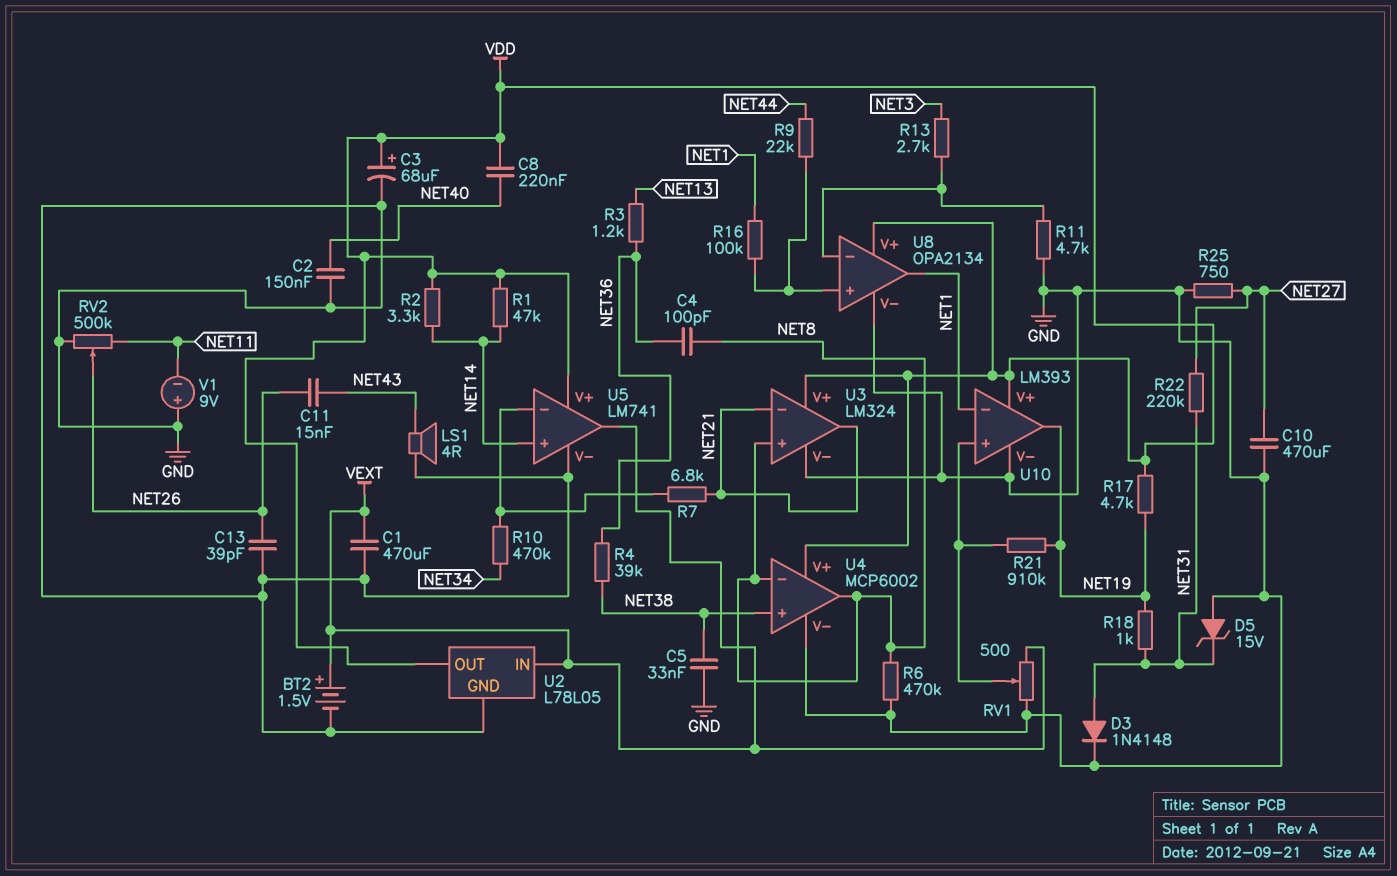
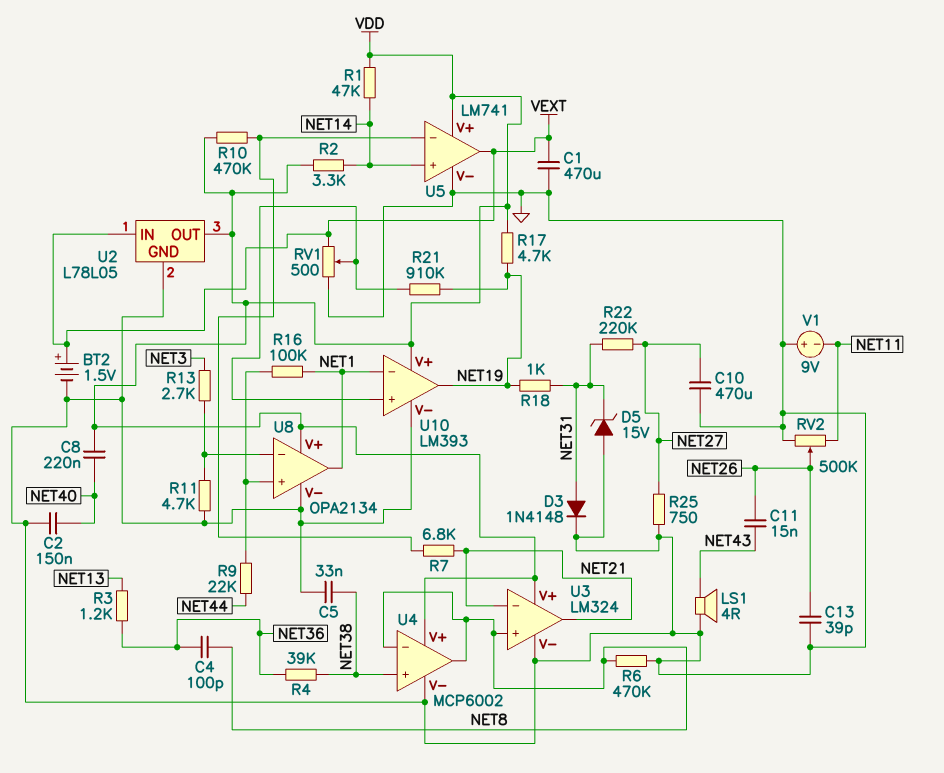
C3: 68uF (plus VDD, minus GND) -> none
R10: 470k (NET34, U5/in-) -> 470k (U5/in-, VDD)

